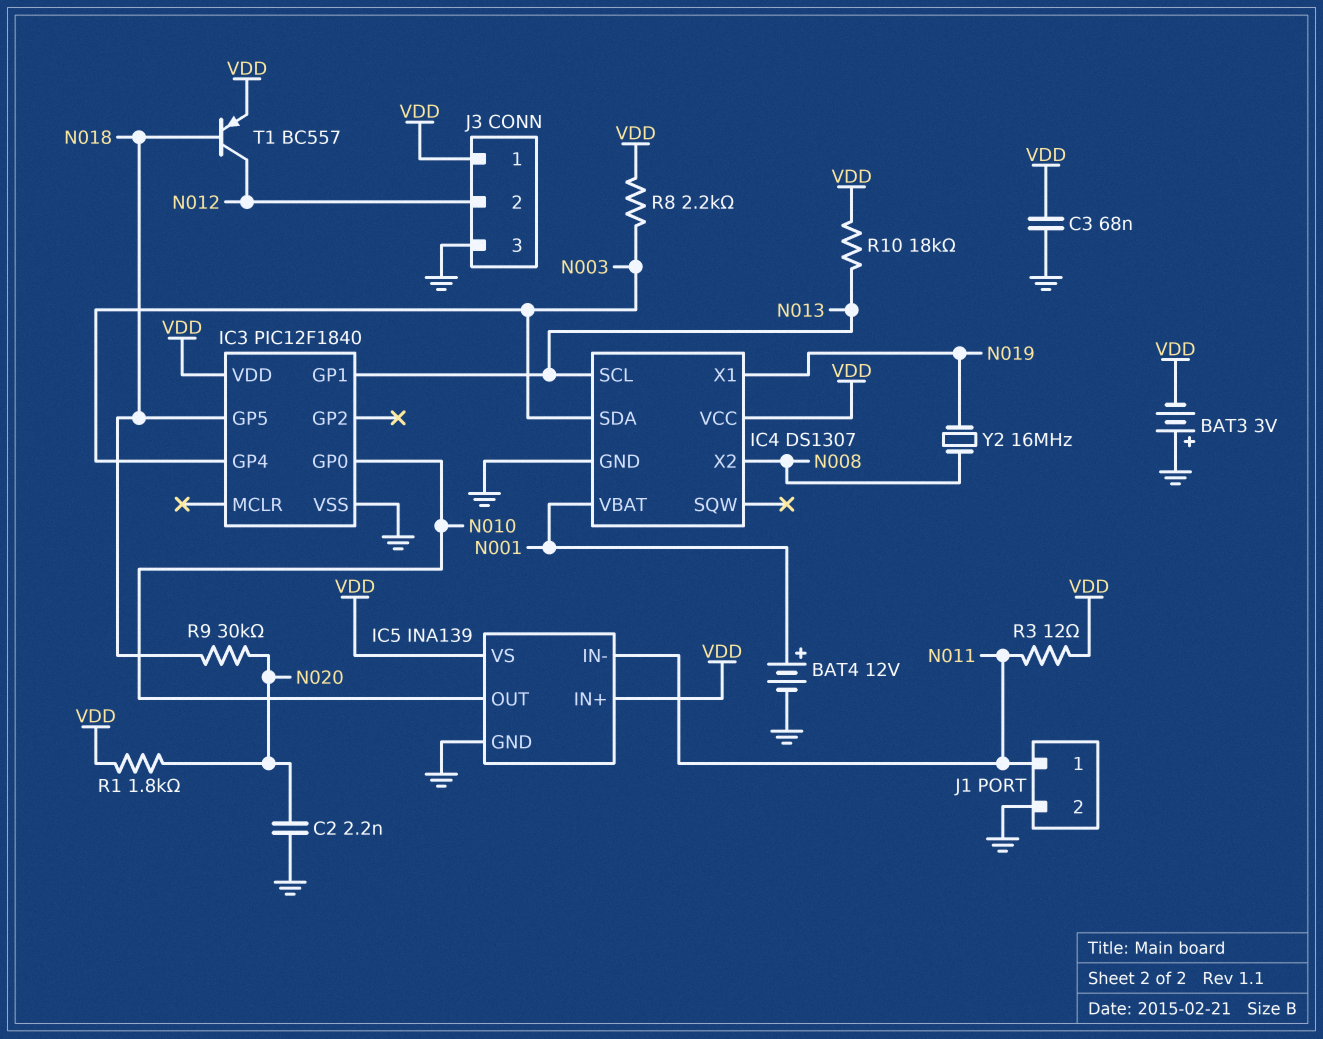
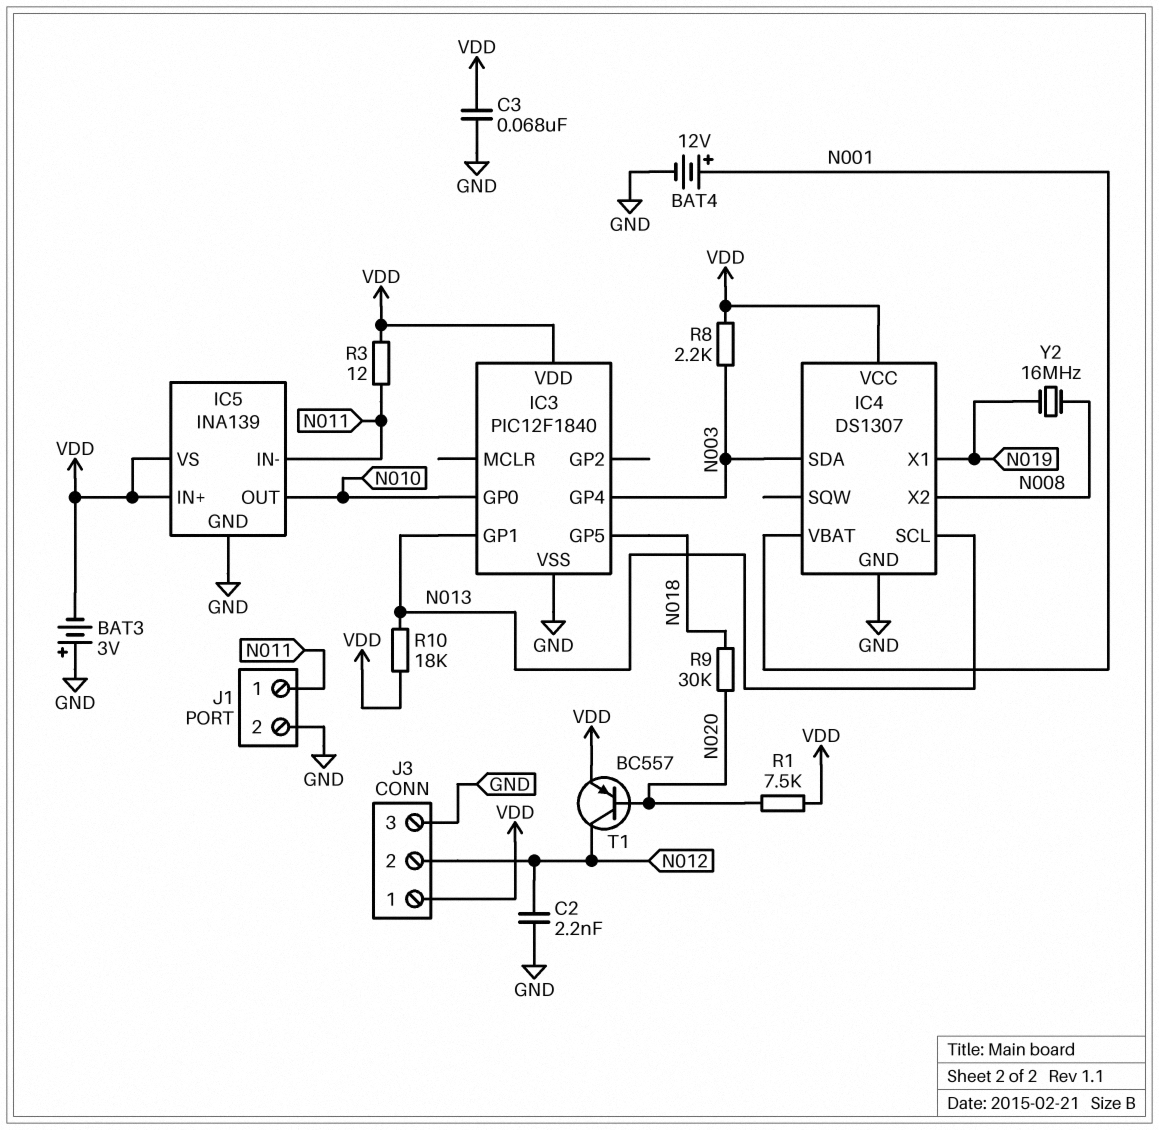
C2: 2.2nF (GND, N020) -> 2.2nF (GND, N012)
R1: 1.8k (N020, VDD) -> 7.5k (N020, VDD)
T1: PNP BC557 (B N018, C N012, E VDD) -> PNP BC557 (B N020, C N012, E VDD)

